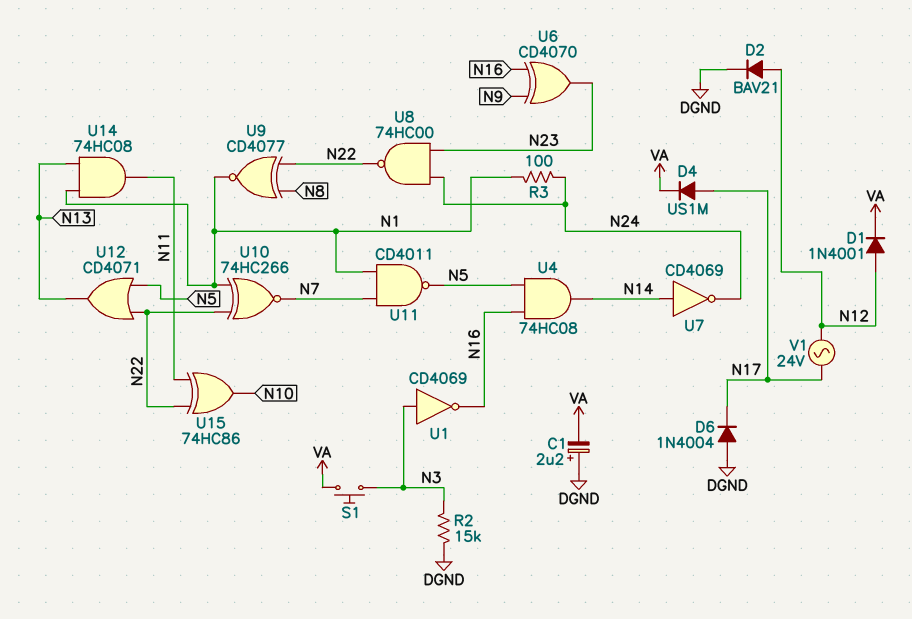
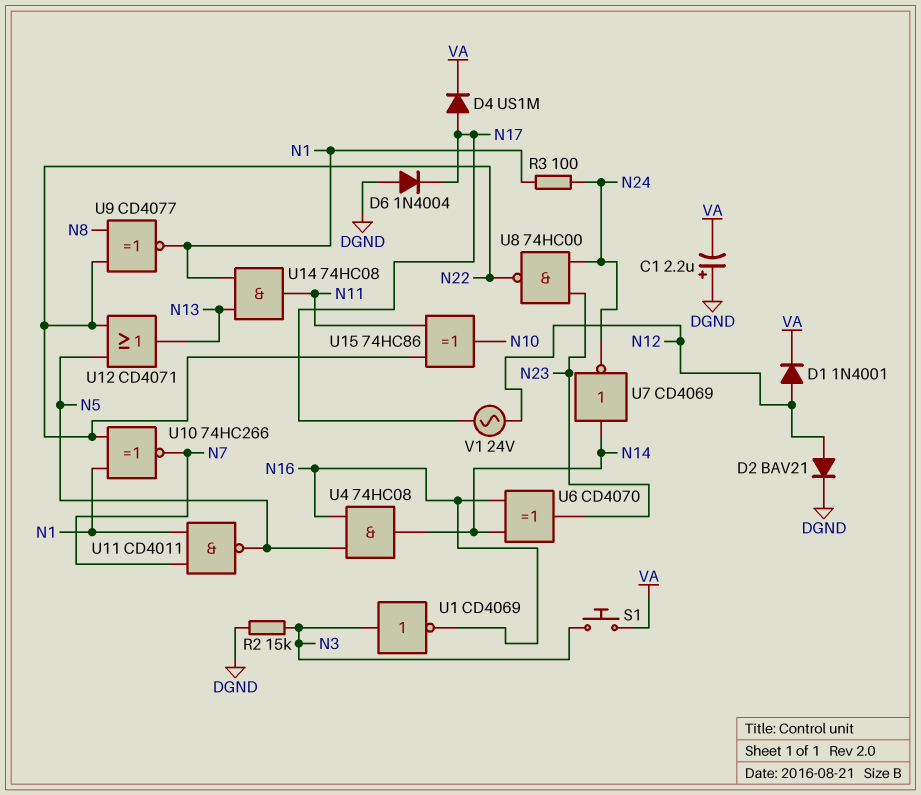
U6: XOR CD4070 (in N9, in N16, out N23) -> XOR CD4070 (in N14, in N16, out N23)

